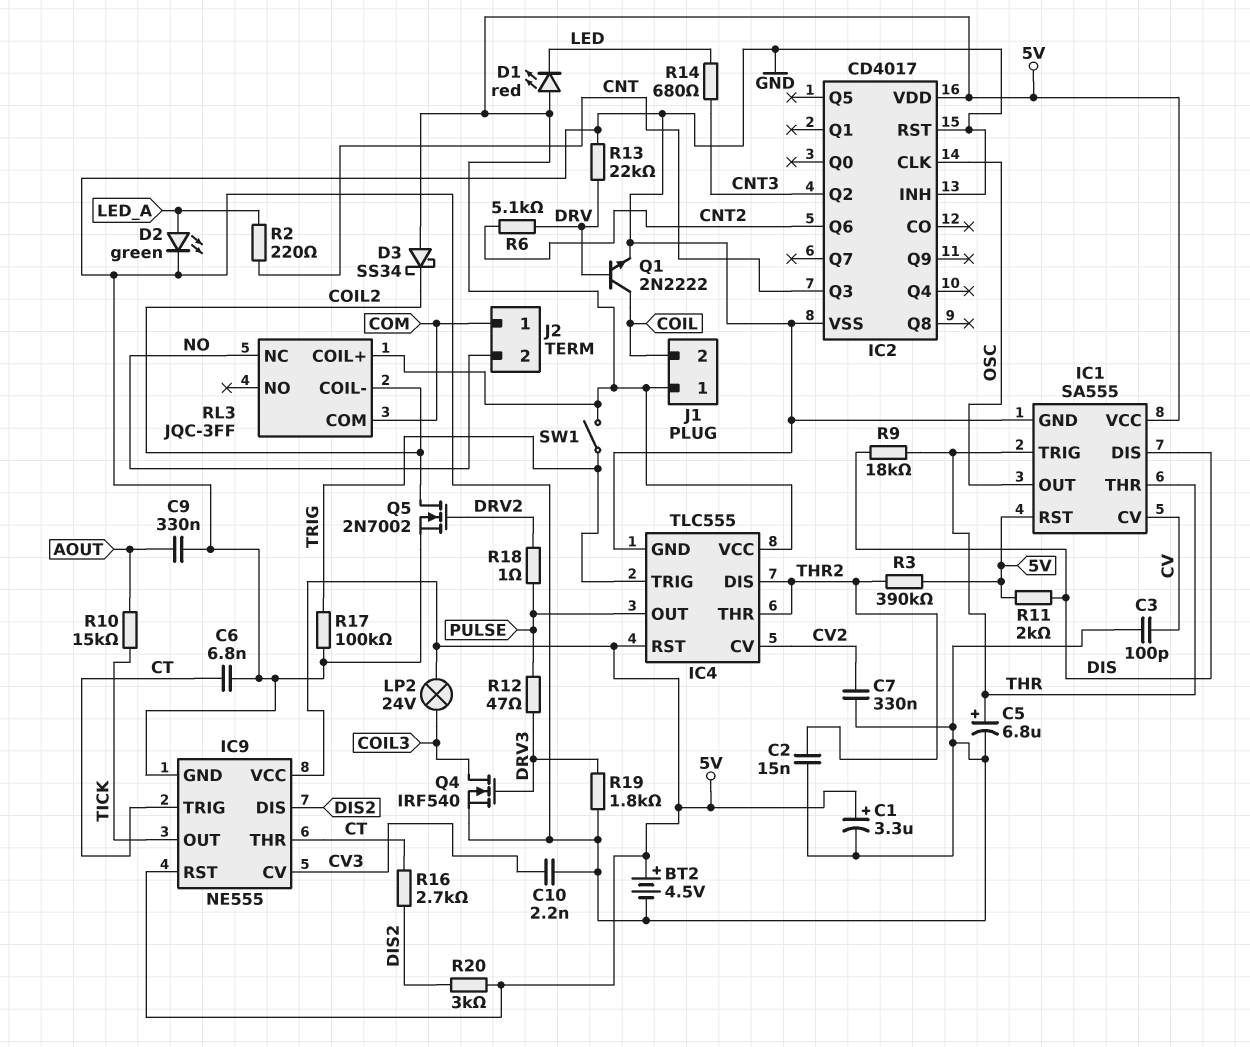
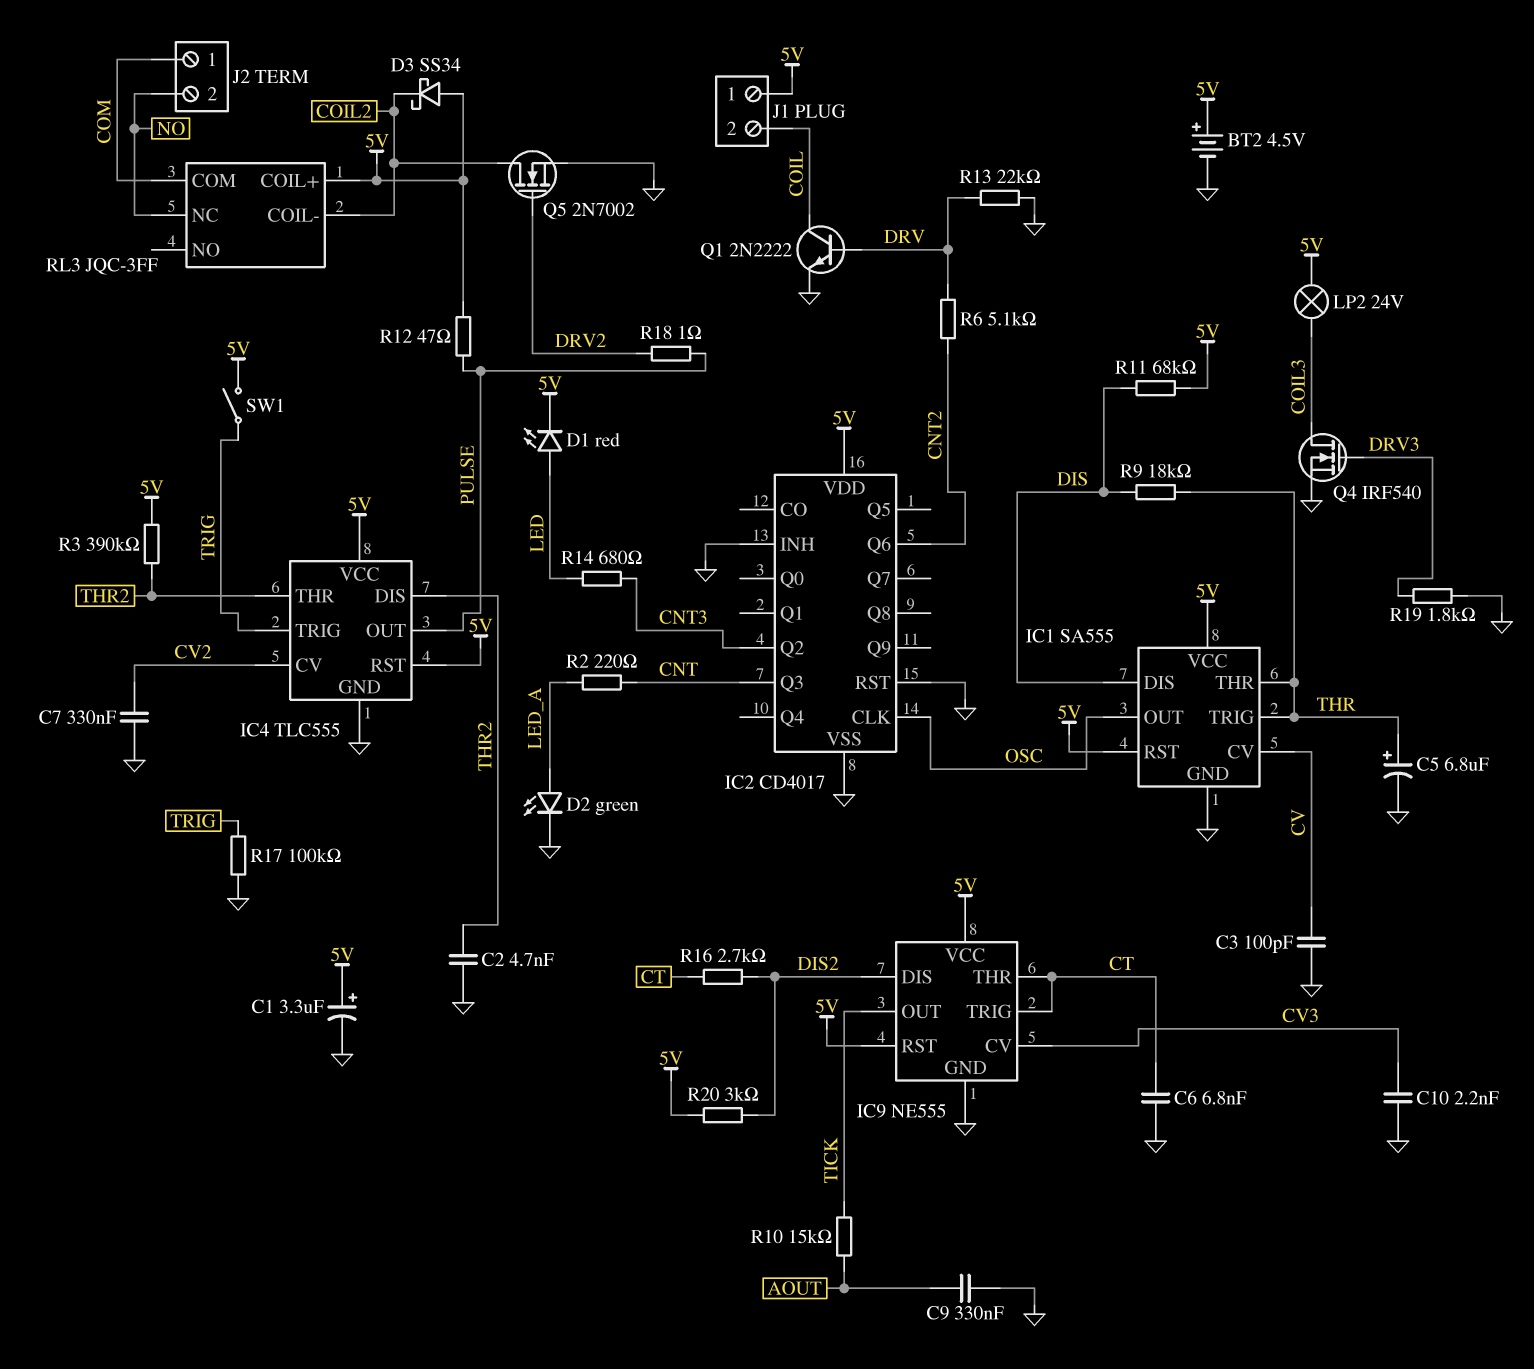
C2: 15nF (GND, THR2) -> 4.7nF (GND, THR2)
D1: LED red (A 5V, K LED) -> LED red (A LED, K 5V)
R11: 2k (5V, DIS) -> 68k (5V, DIS)
R12: 47 (DRV3, PULSE) -> 47 (5V, PULSE)

